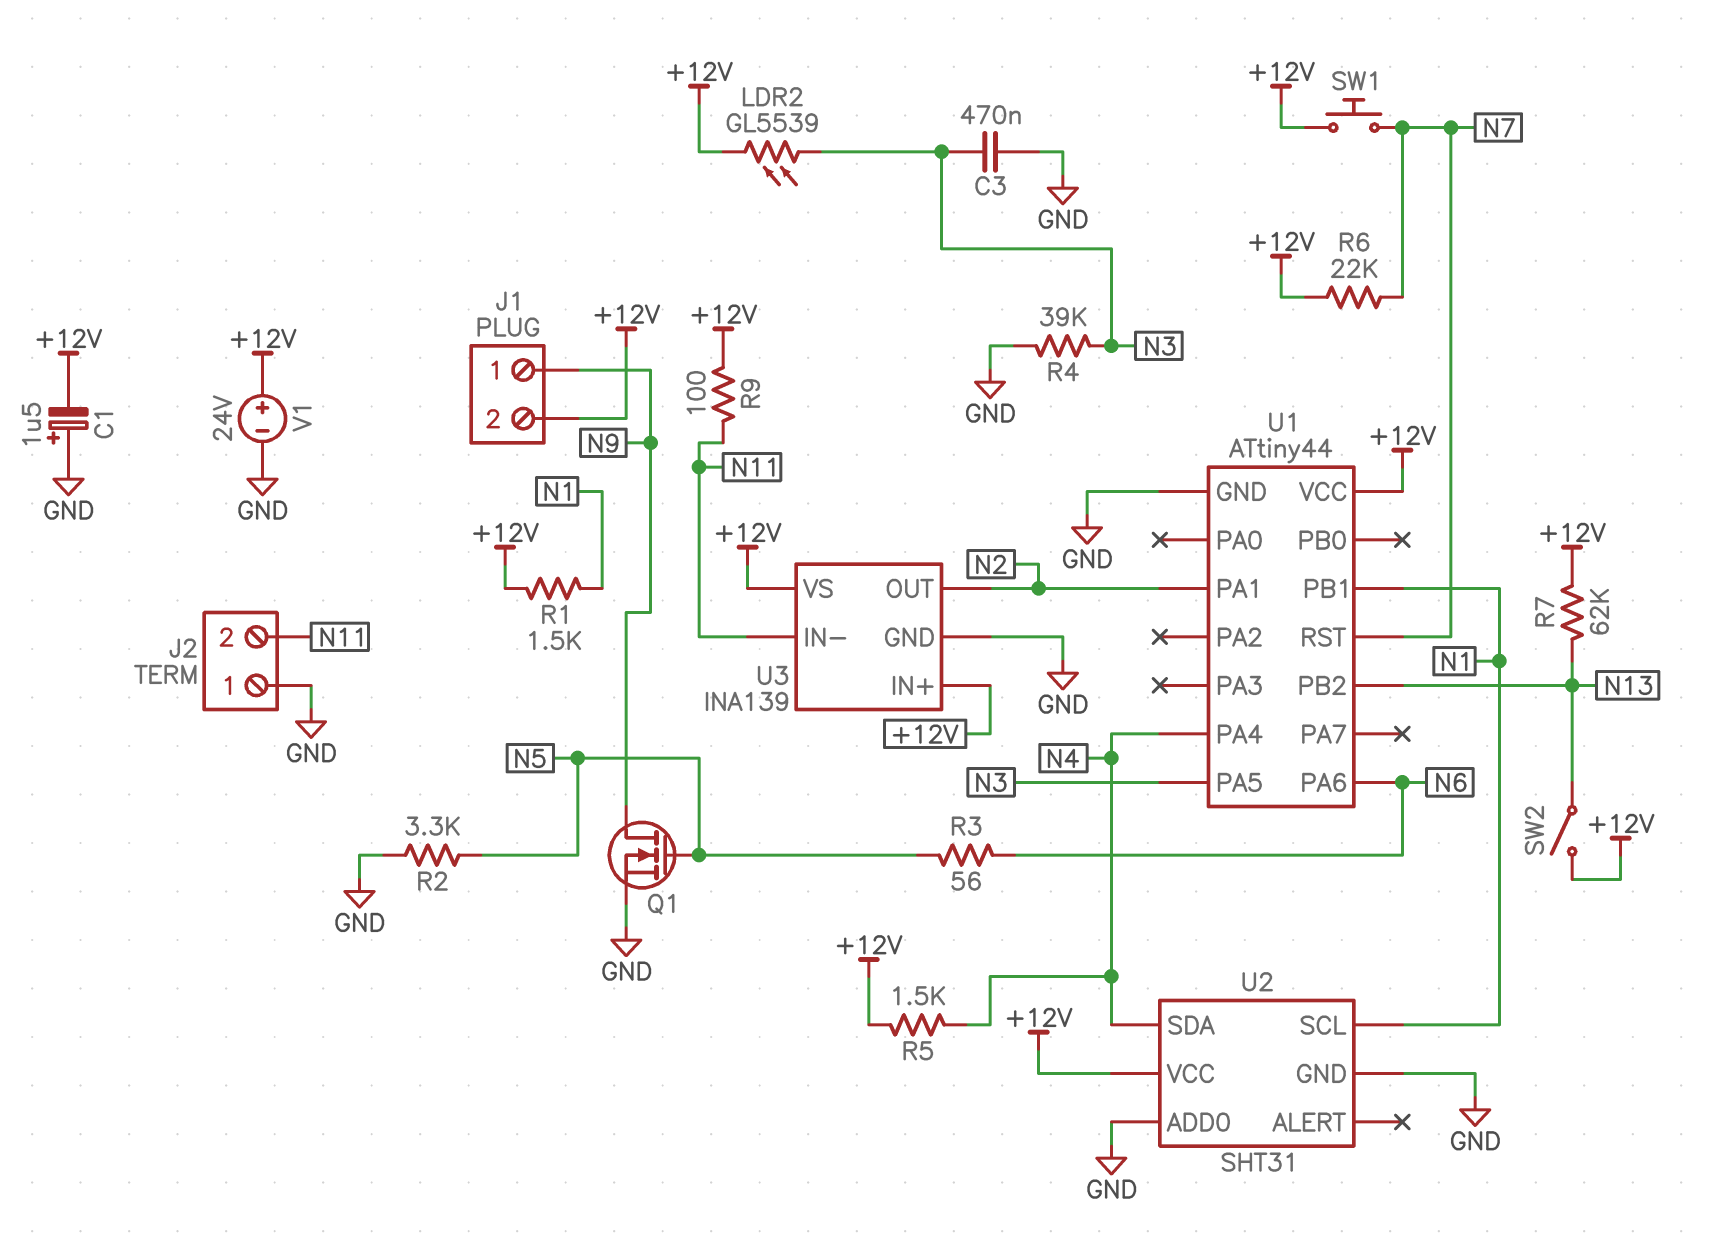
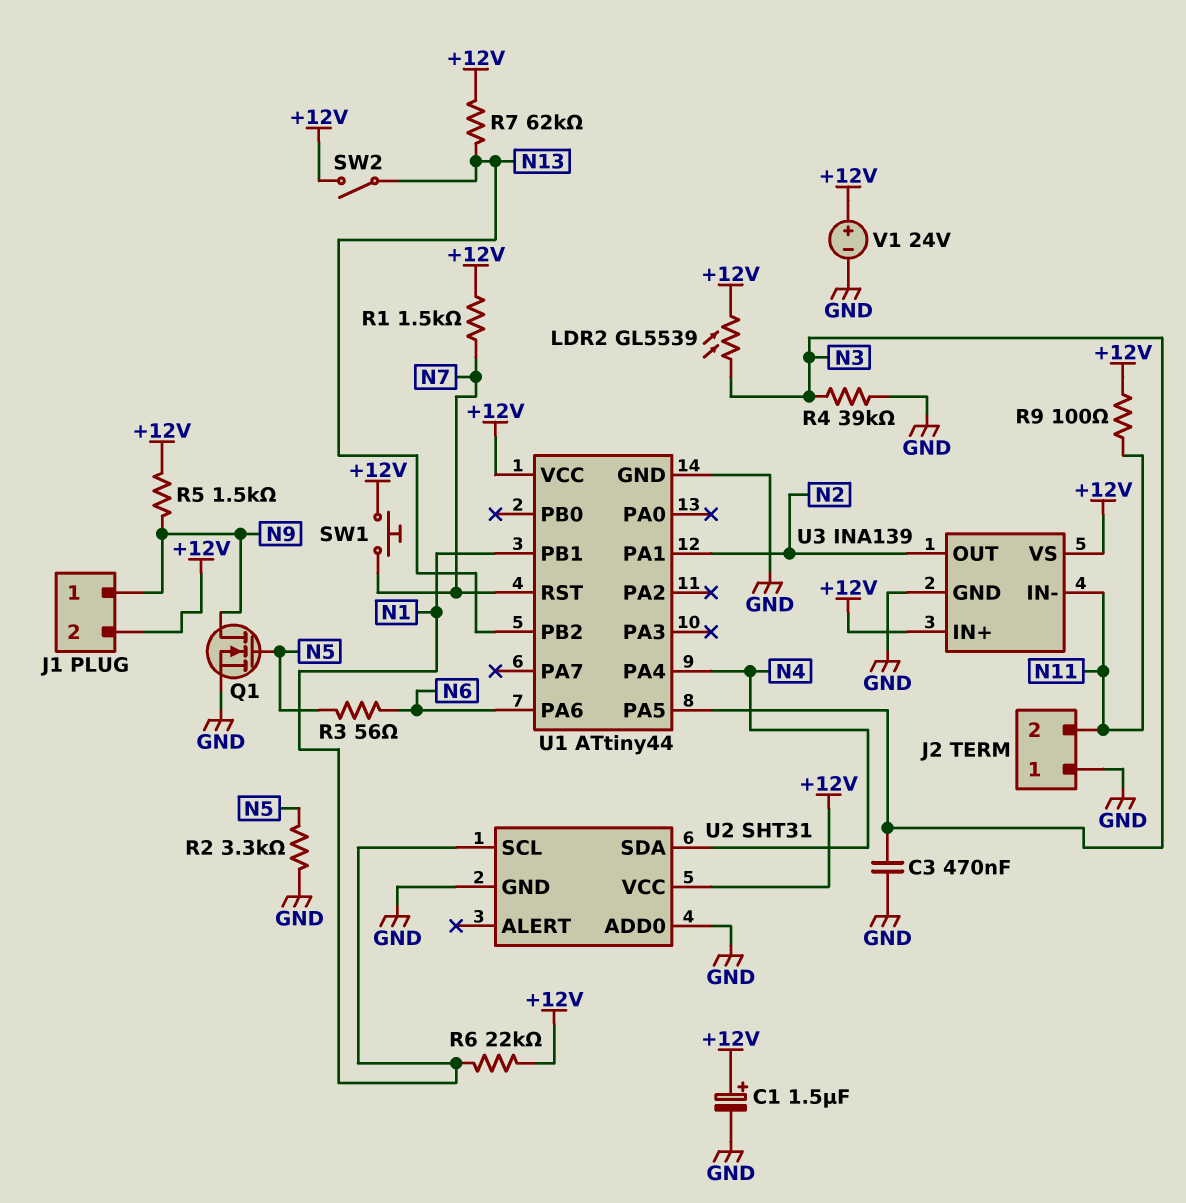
C1: 1.5uF (plus GND, minus +12V) -> 1.5uF (plus +12V, minus GND)
R1: 1.5k (+12V, N1) -> 1.5k (+12V, N7)
R5: 1.5k (+12V, N4) -> 1.5k (+12V, N9)
R6: 22k (+12V, N7) -> 22k (+12V, N1)

